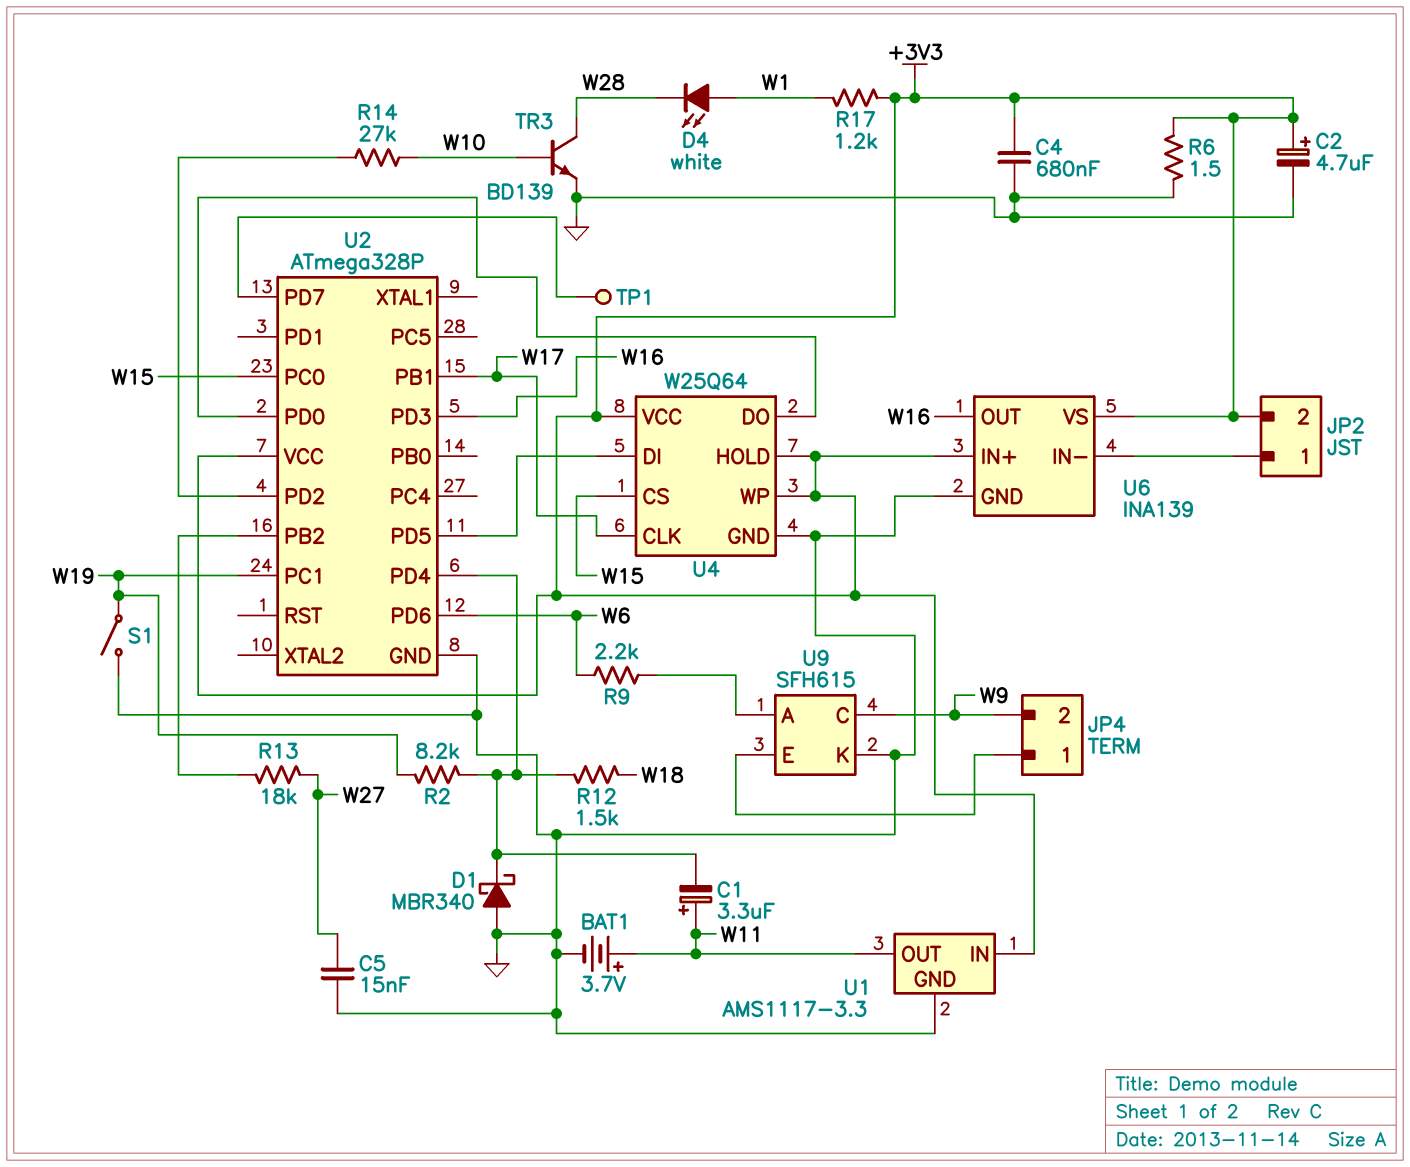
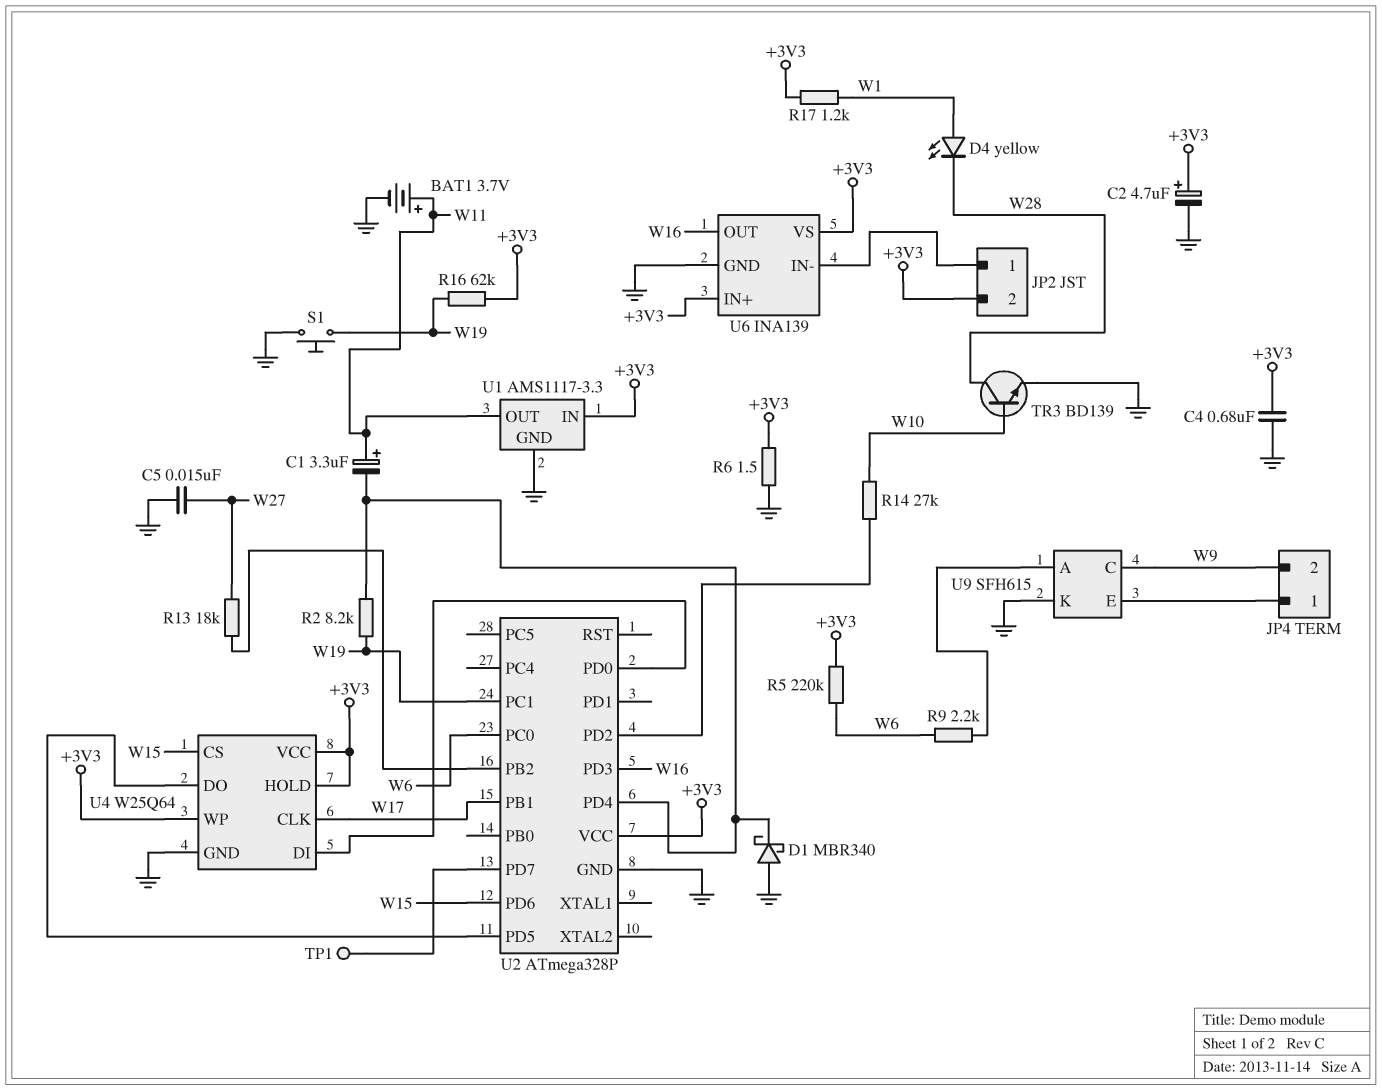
D4: LED white (A W1, K W28) -> LED yellow (A W1, K W28)
R5: none -> 220k (+3V3, W6)
R12: 1.5k (U2/PD4, W18) -> none
R16: none -> 62k (+3V3, W19)
S1: switch (GND, W19) -> button (GND, W19)
U2 pin PC0: W15 -> W6
U2 pin PD6: W6 -> W15
U4 pin DI: U2/PD5 -> U2/PD0
U4 pin DO: U2/PD0 -> U2/PD5

